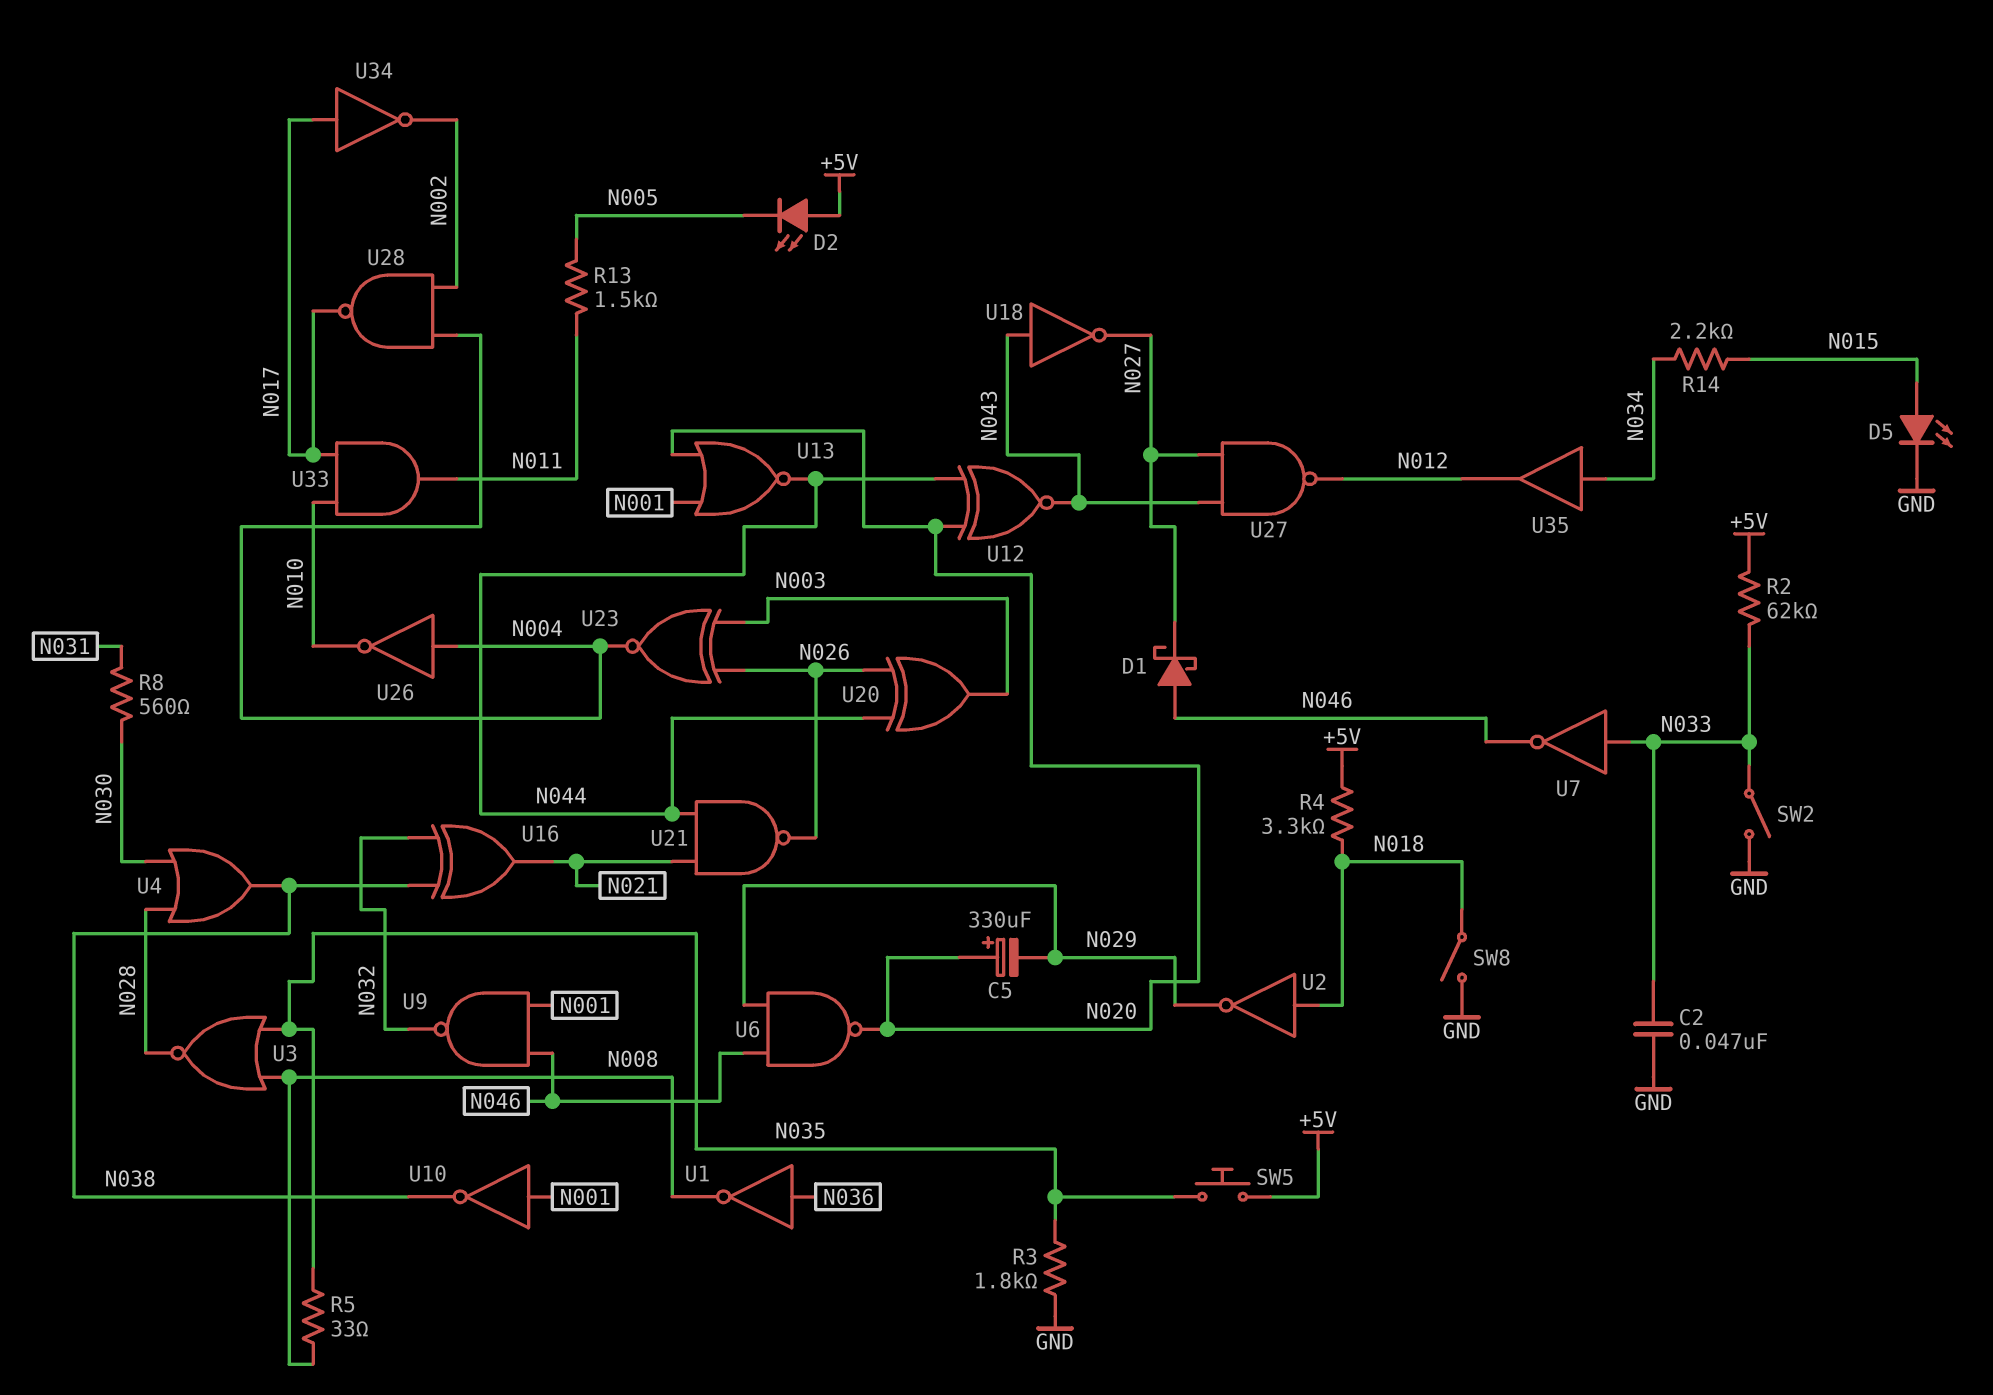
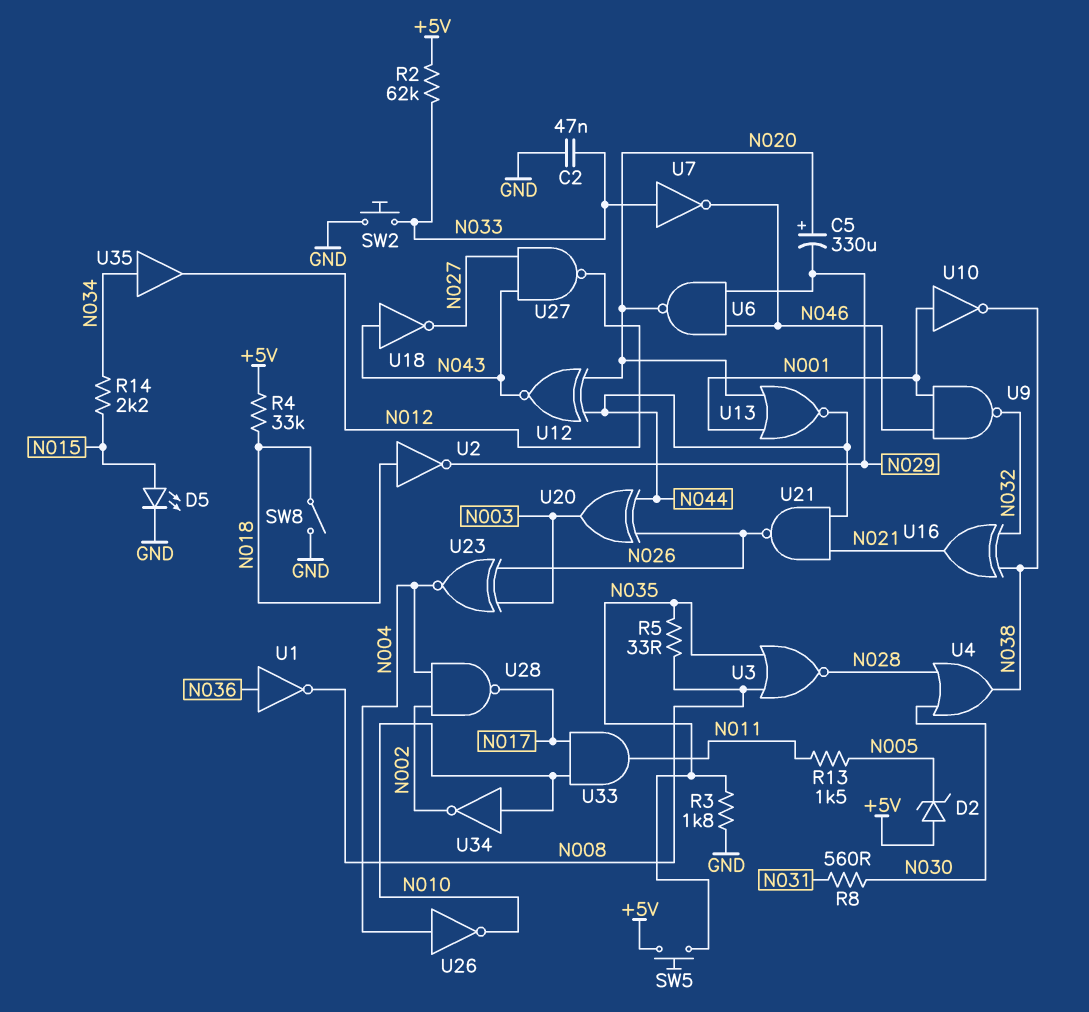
D1: schottky (A N046, K N027) -> none
D2: LED (A +5V, K N005) -> zener (A +5V, K N005)
R4: 3.3k (+5V, N018) -> 33k (+5V, N018)
SW2: switch (GND, N033) -> button (GND, N033)
U34: NOT (in N017, out N002) -> NOT (in N010, out N002)

